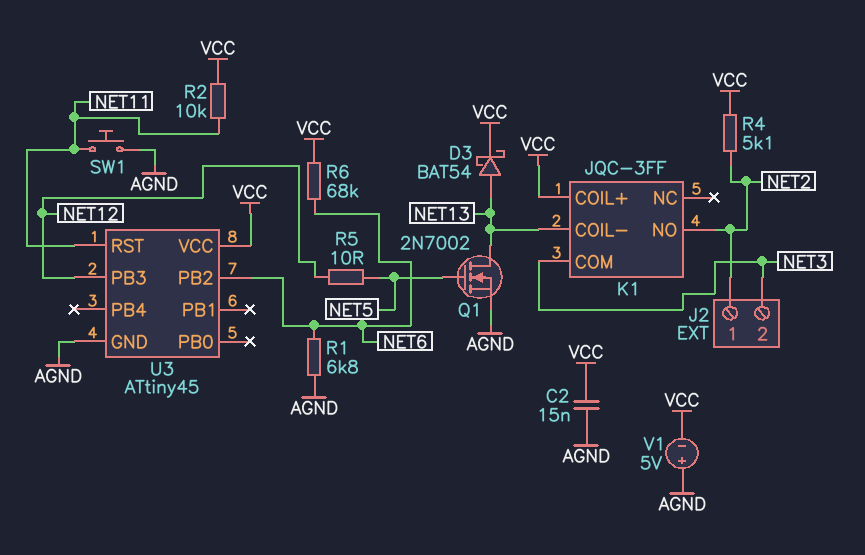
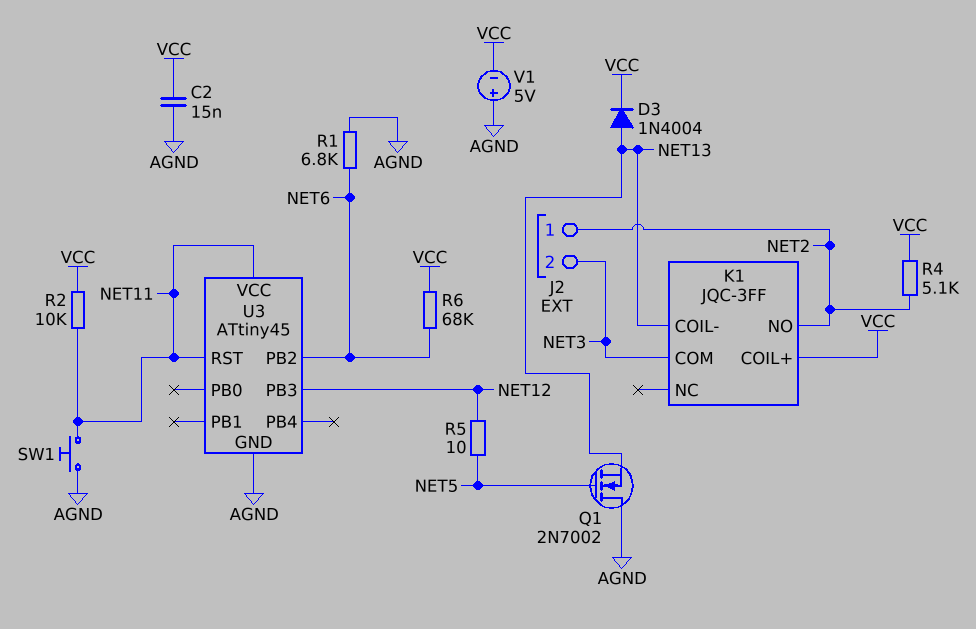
D3: schottky BAT54 (A NET13, K VCC) -> diode 1N4004 (A NET13, K VCC)
Q1: NMOS 2N7002 (G NET5, D NET13, S AGND) -> NMOS 2N7002 (G NET5, D AGND, S NET13)
U3 pin VCC: VCC -> NET11

